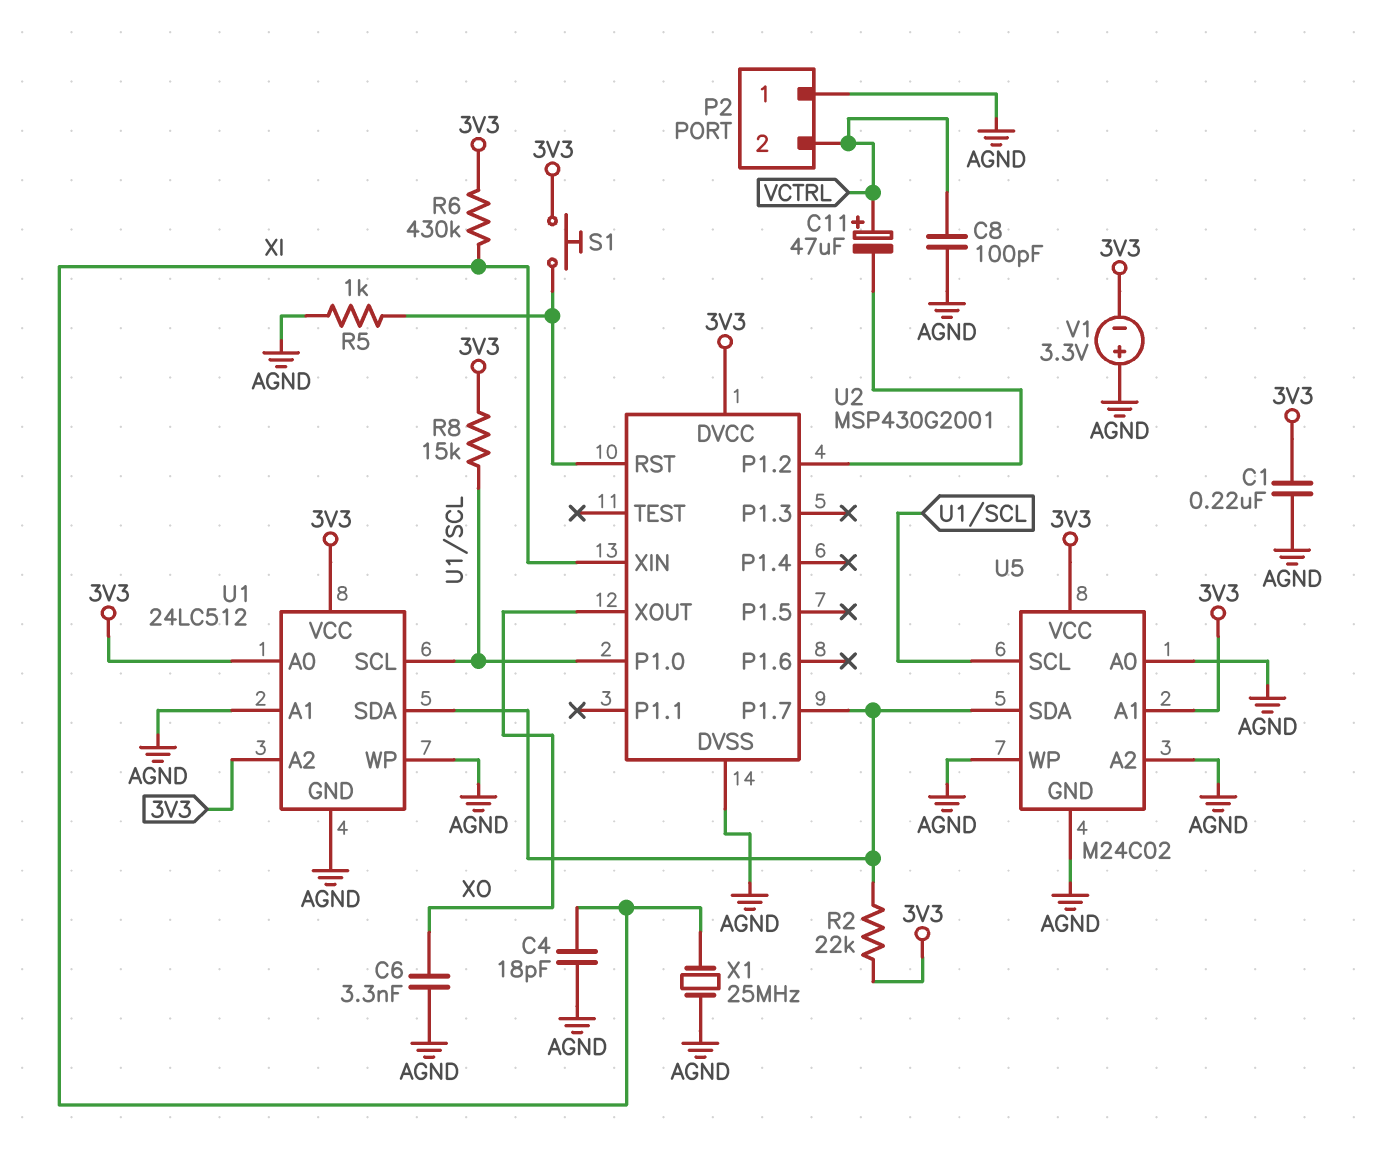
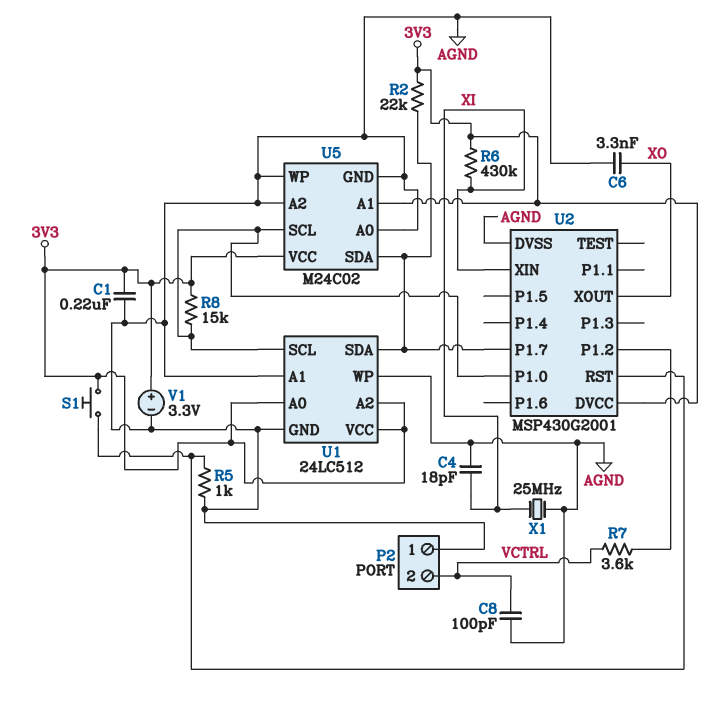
C11: 47uF (plus VCTRL, minus U2/P1.2) -> none
R7: none -> 3.6k (U2/P1.2, VCTRL)
V1: 3.3V (plus AGND, minus 3V3) -> 3.3V (plus 3V3, minus AGND)

